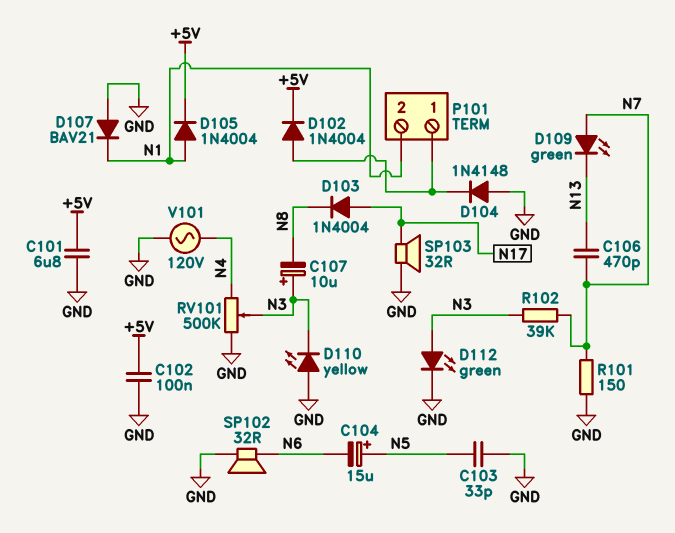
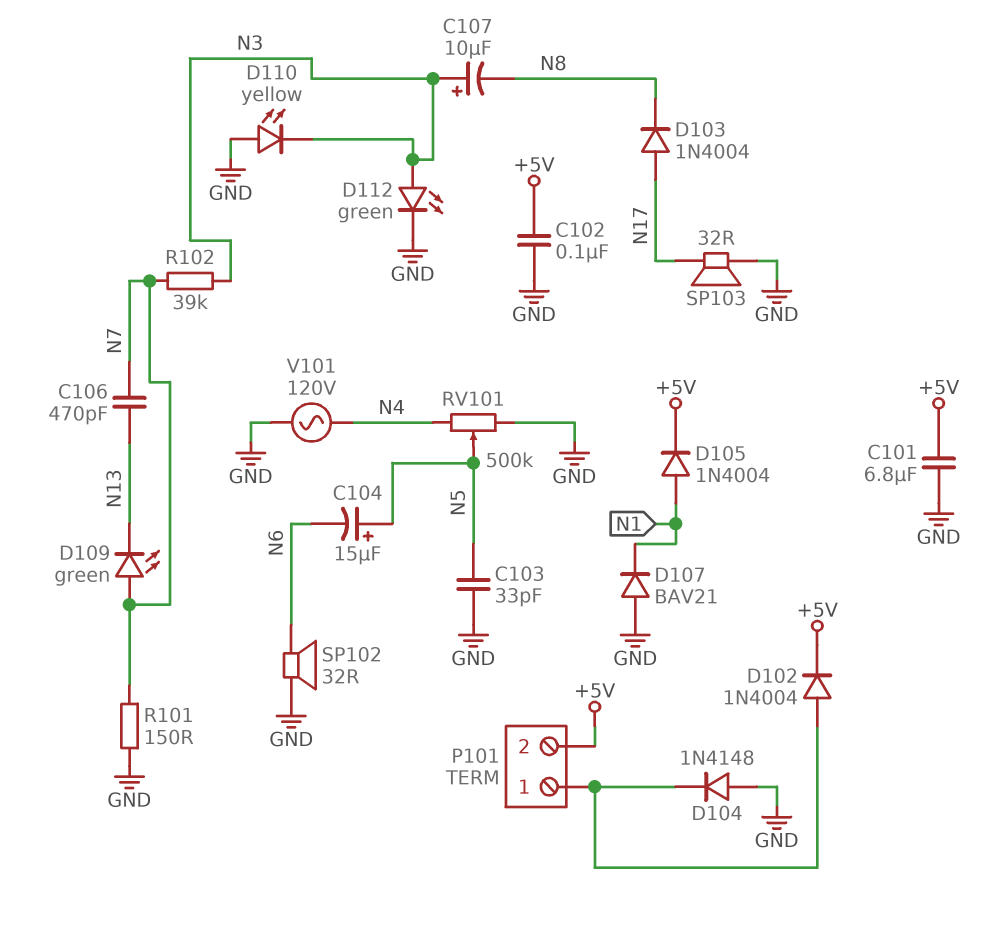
P101 pin 2: N1 -> +5V
RV101: 500k (GND, N4, wiper N3) -> 500k (GND, N4, wiper N5)

